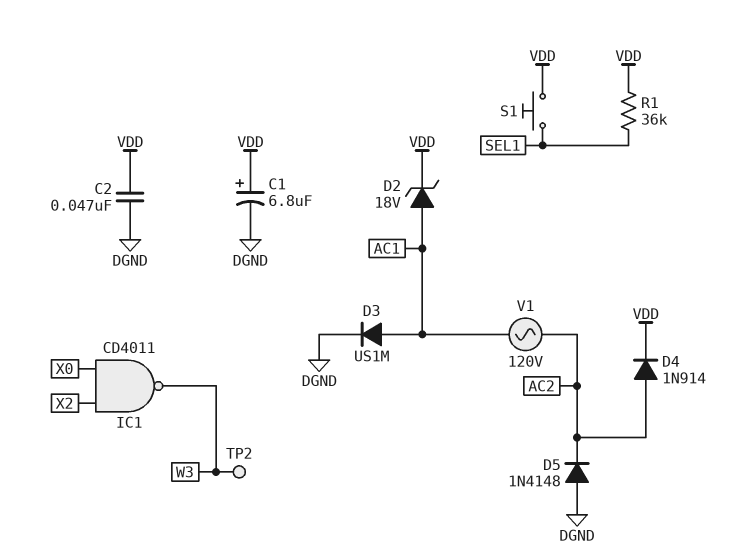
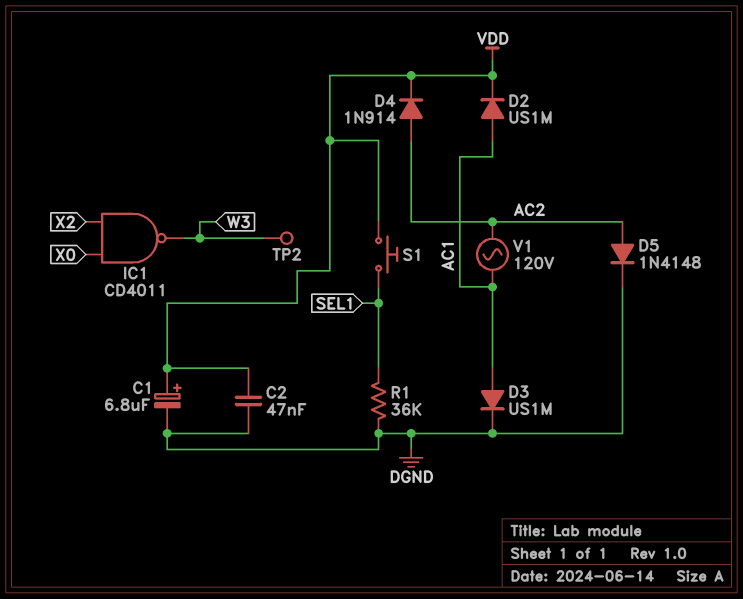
D2: zener 18V (A AC1, K VDD) -> diode US1M (A AC1, K VDD)
D5: diode 1N4148 (A DGND, K AC2) -> diode 1N4148 (A AC2, K DGND)
R1: 36k (SEL1, VDD) -> 36k (DGND, SEL1)

